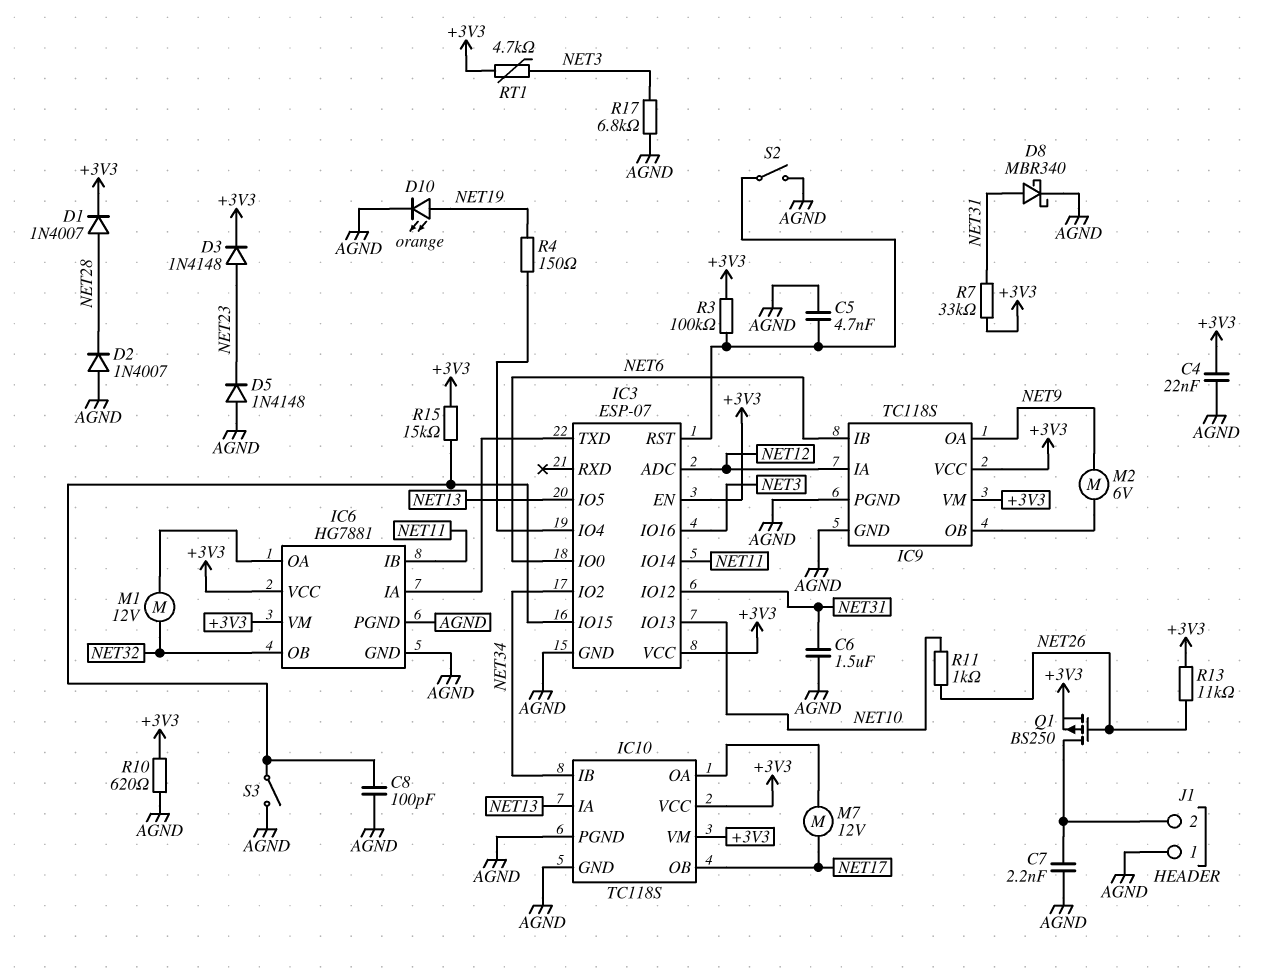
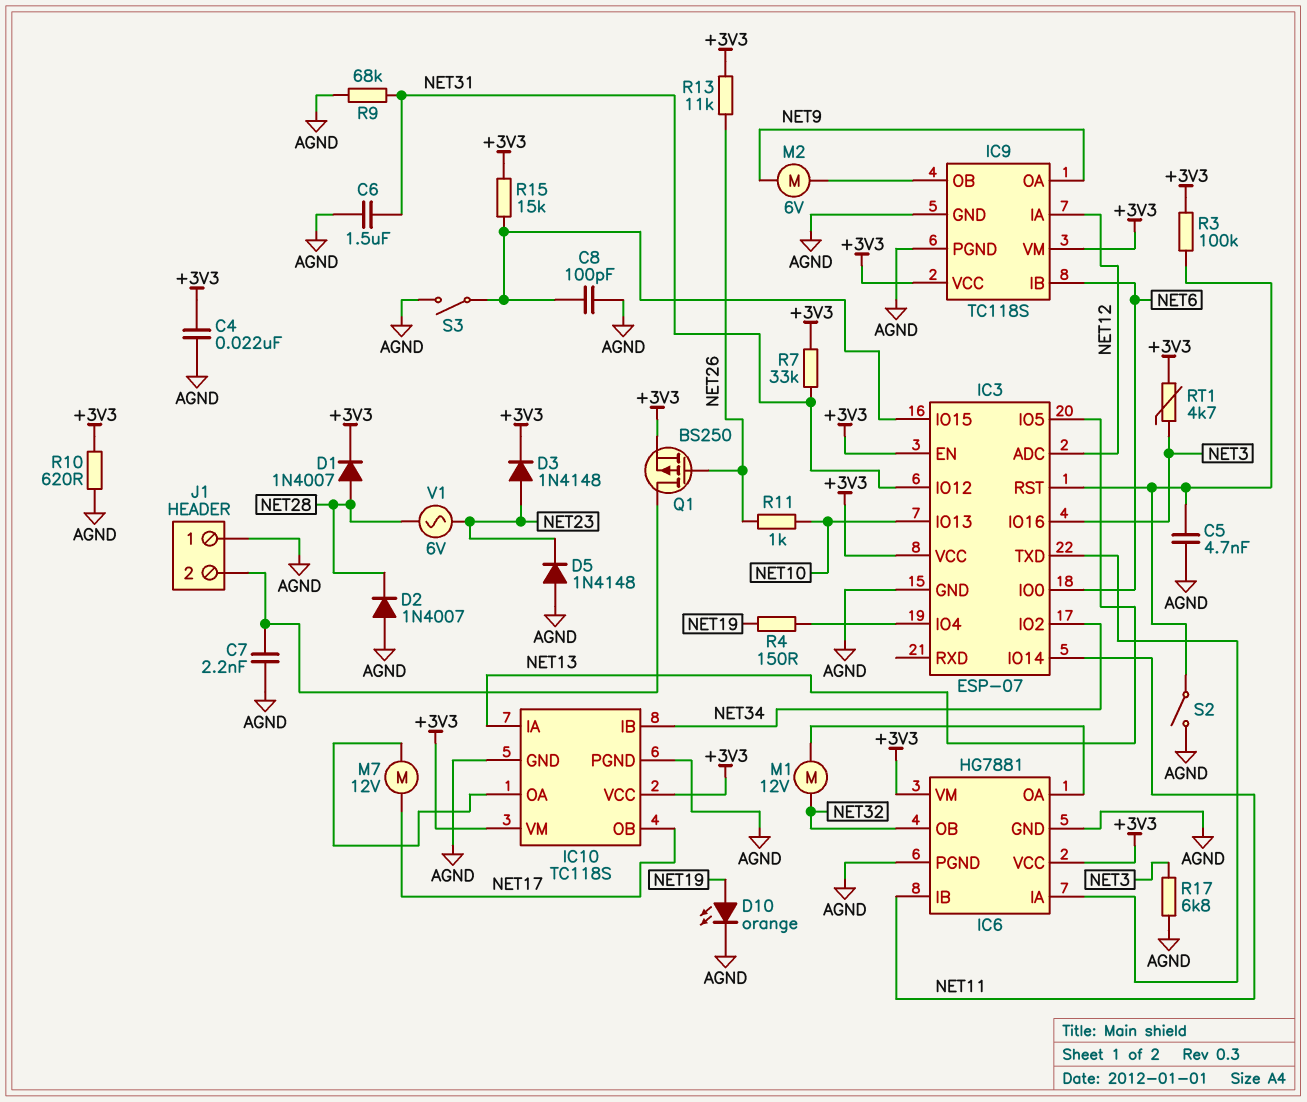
D8: schottky MBR340 (A NET31, K AGND) -> none
R9: none -> 68k (AGND, NET31)
V1: none -> AC 6V (NET23, NET28)

